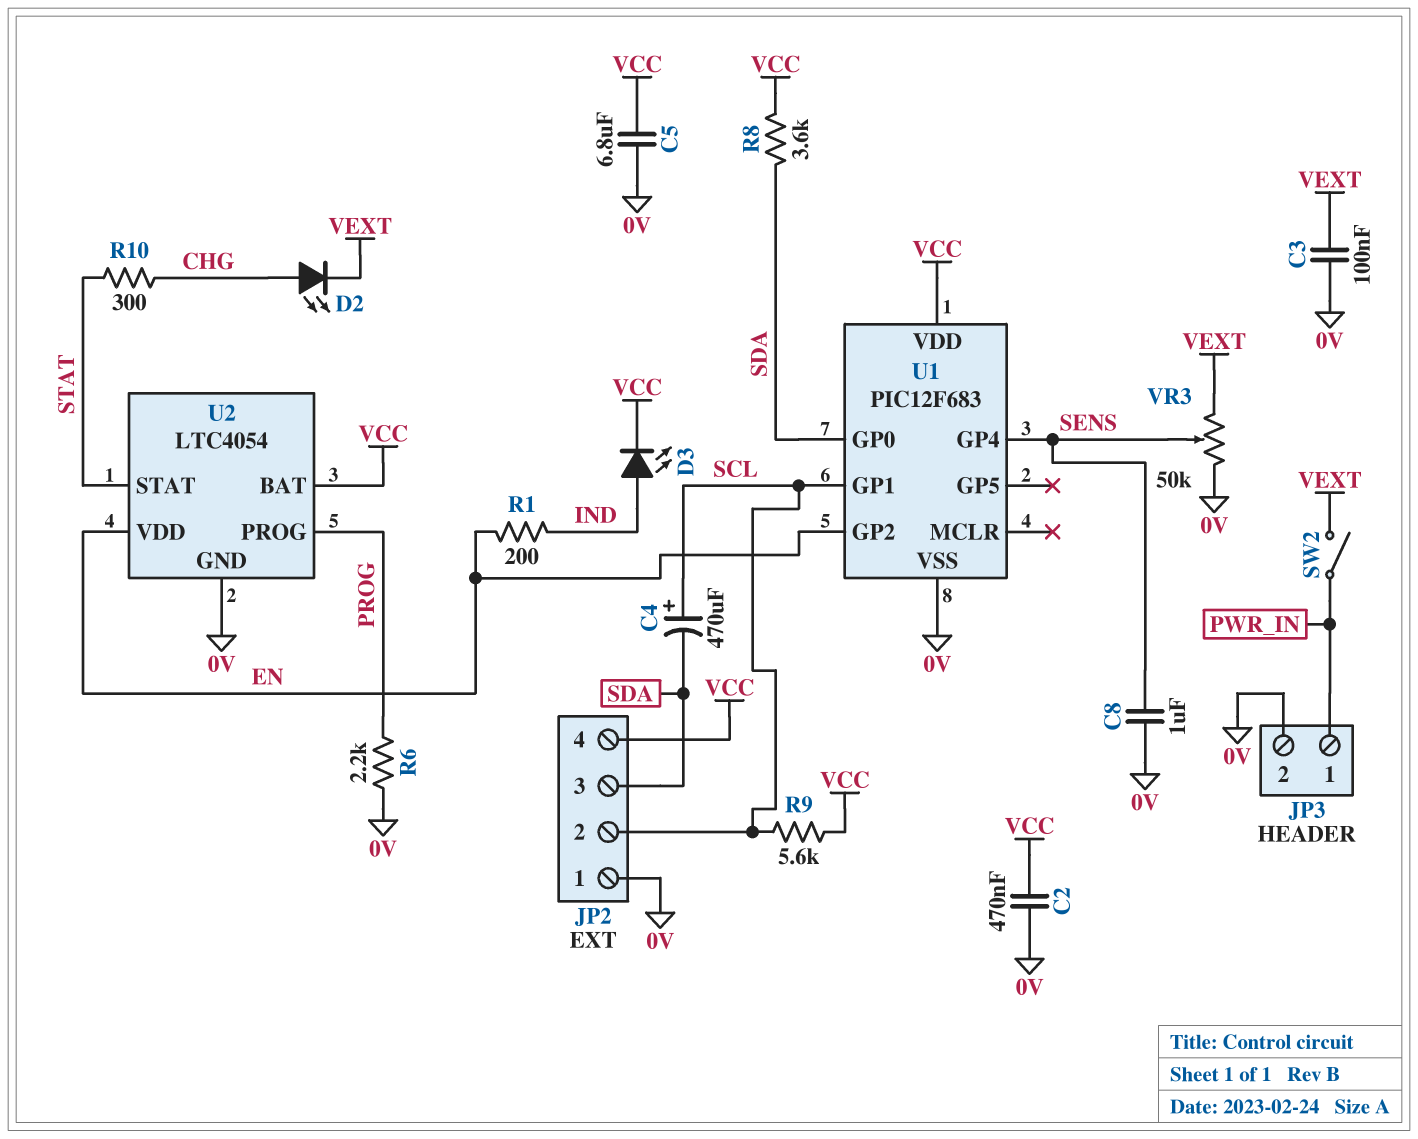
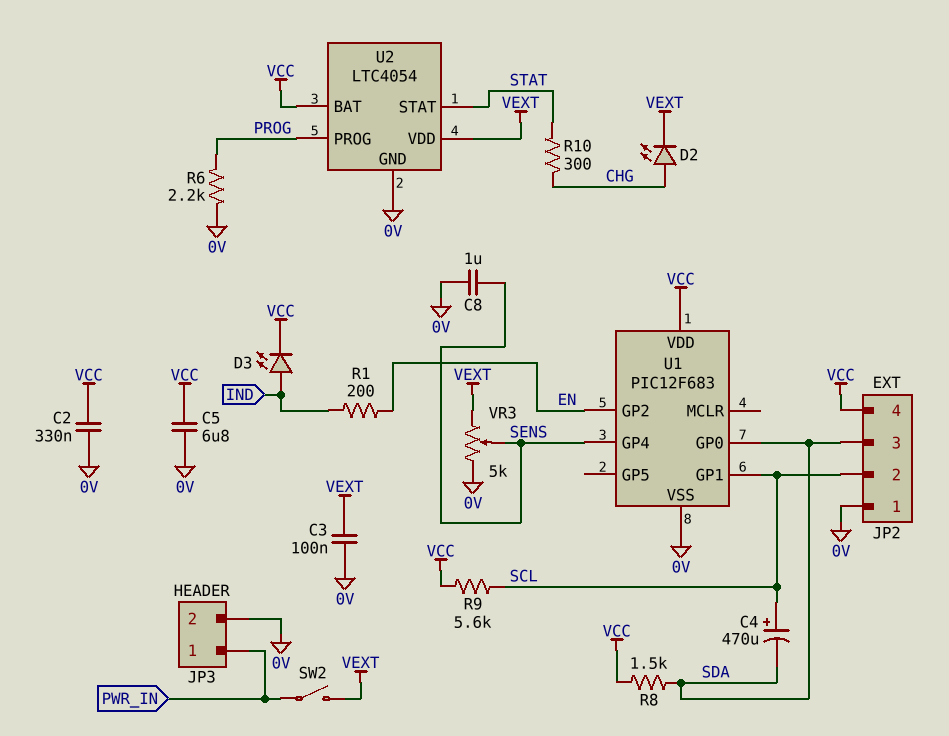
C2: 470nF (0V, VCC) -> 330nF (0V, VCC)
R8: 3.6k (SDA, VCC) -> 1.5k (SDA, VCC)
U2 pin VDD: EN -> VEXT
VR3: 50k (0V, VEXT, wiper SENS) -> 5k (0V, VEXT, wiper SENS)

